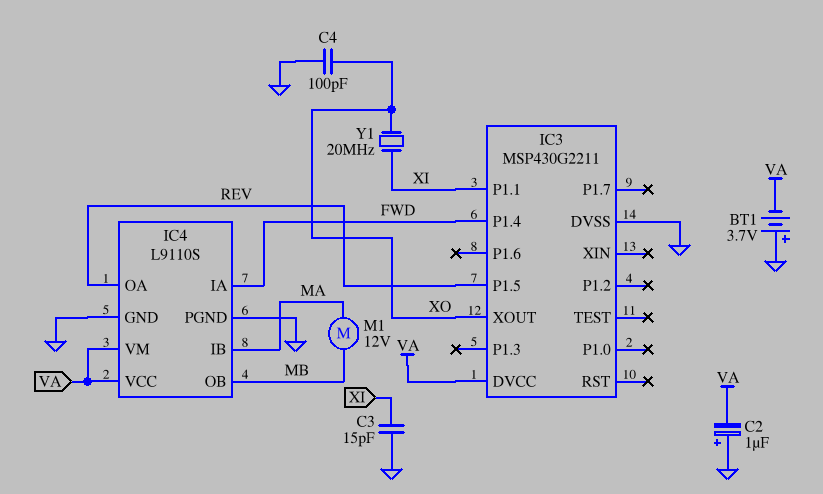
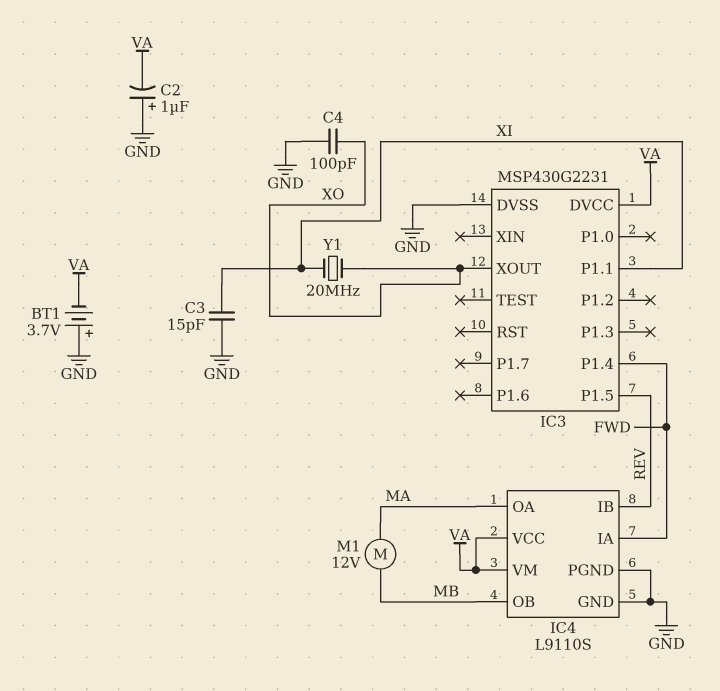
IC3: MSP430G2211 -> MSP430G2231
IC4 pin IB: MA -> REV
IC4 pin OA: REV -> MA

